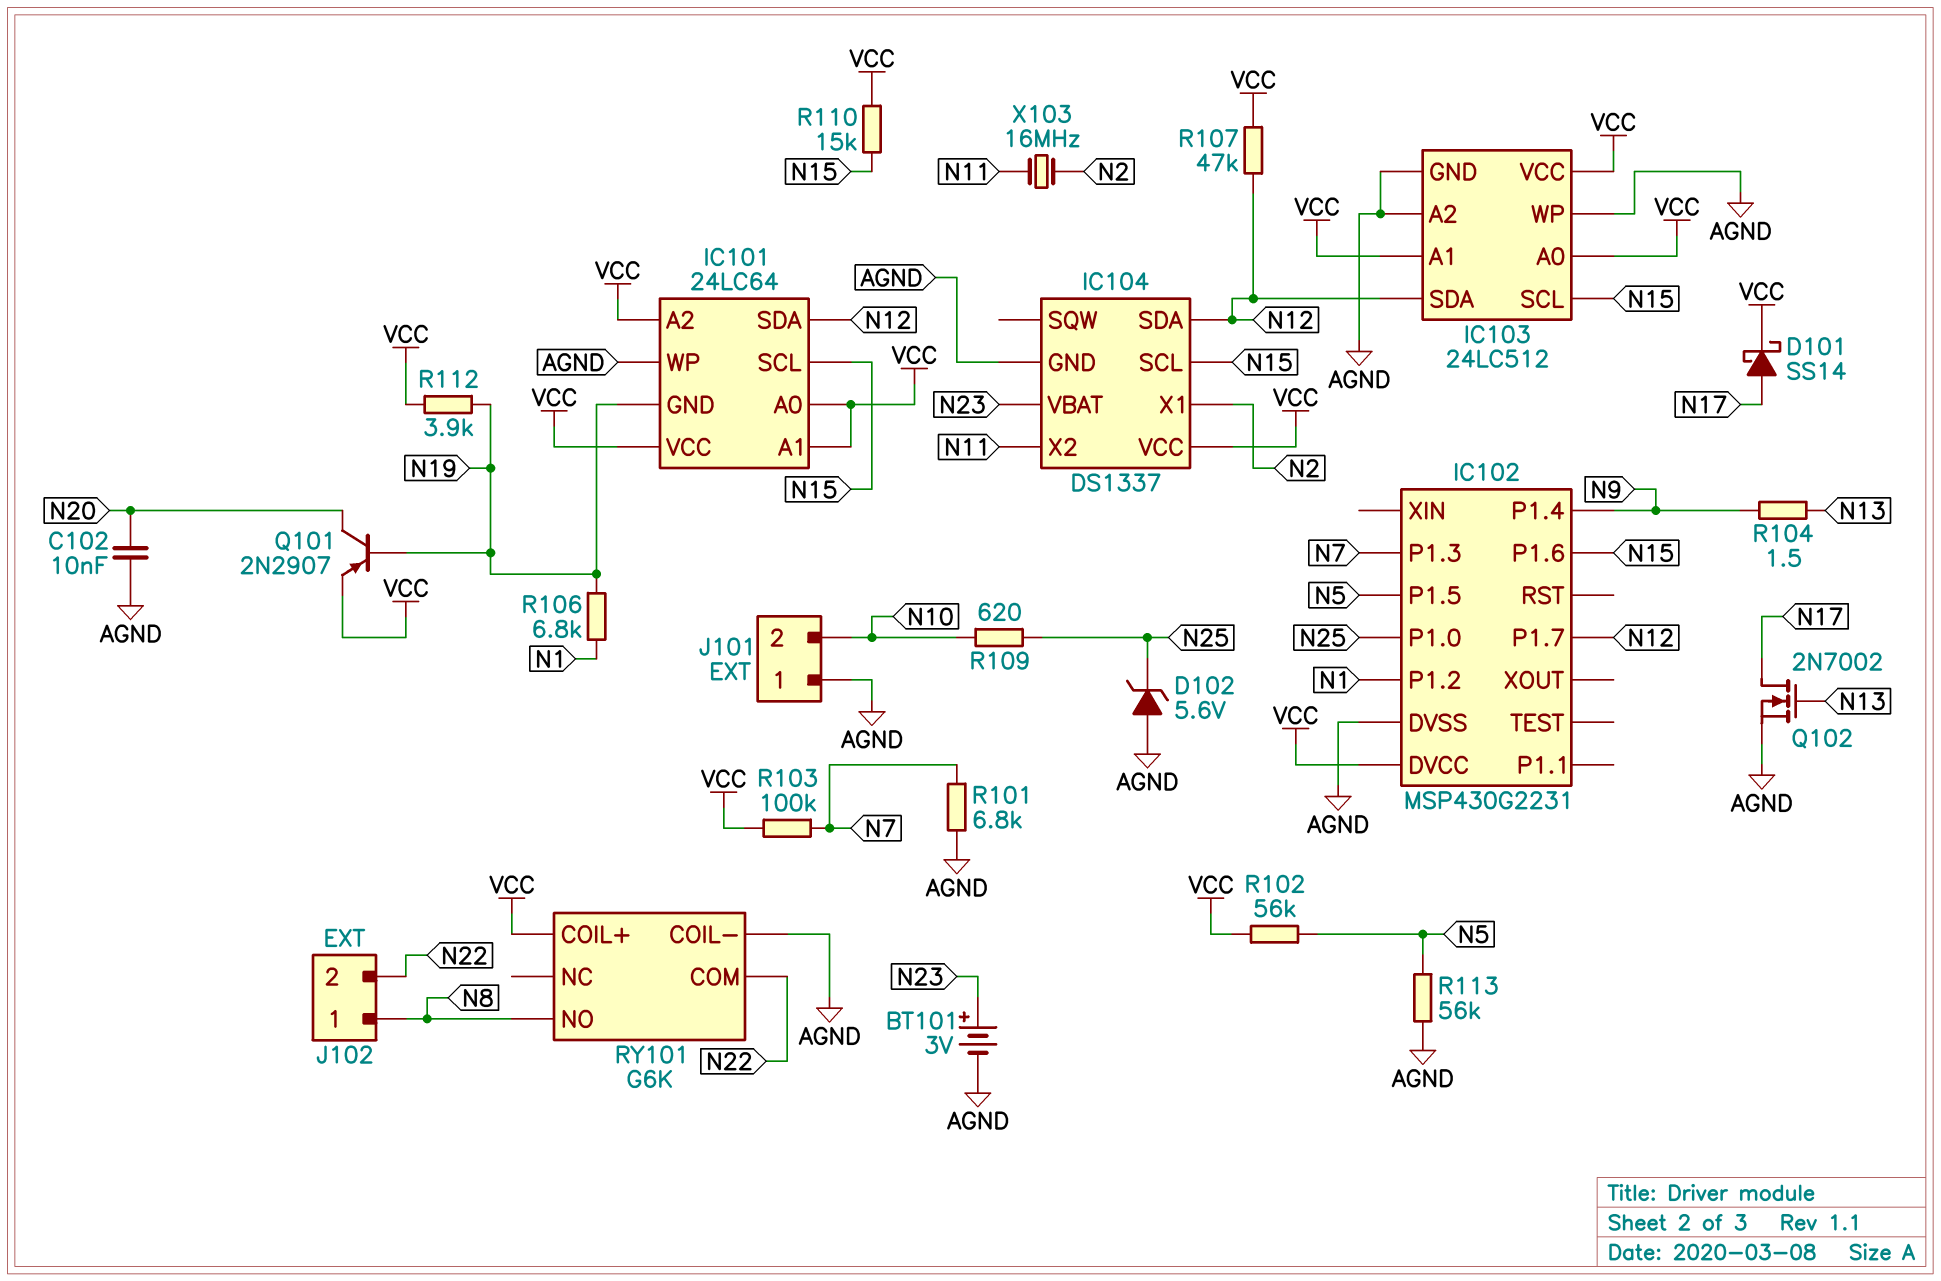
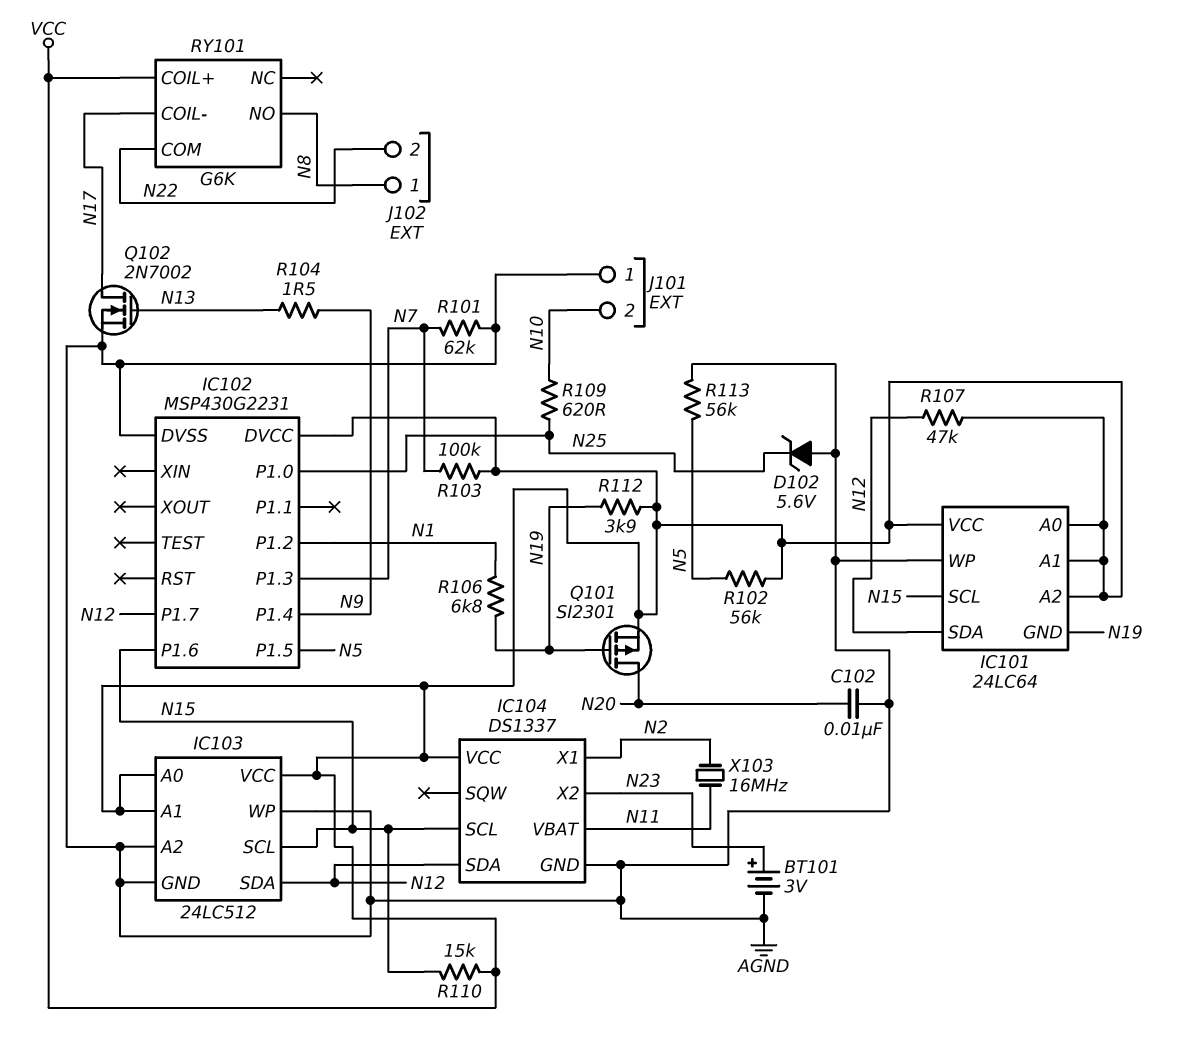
D101: schottky SS14 (A N17, K VCC) -> none
IC104 pin VBAT: N23 -> N11
IC104 pin X2: N11 -> N23
Q101: PNP 2N2907 (B N19, C N20, E VCC) -> PMOS SI2301 (G N19, D N20, S VCC)
R101: 6.8k (AGND, N7) -> 62k (AGND, N7)
RY101 pin COIL-: AGND -> N17

